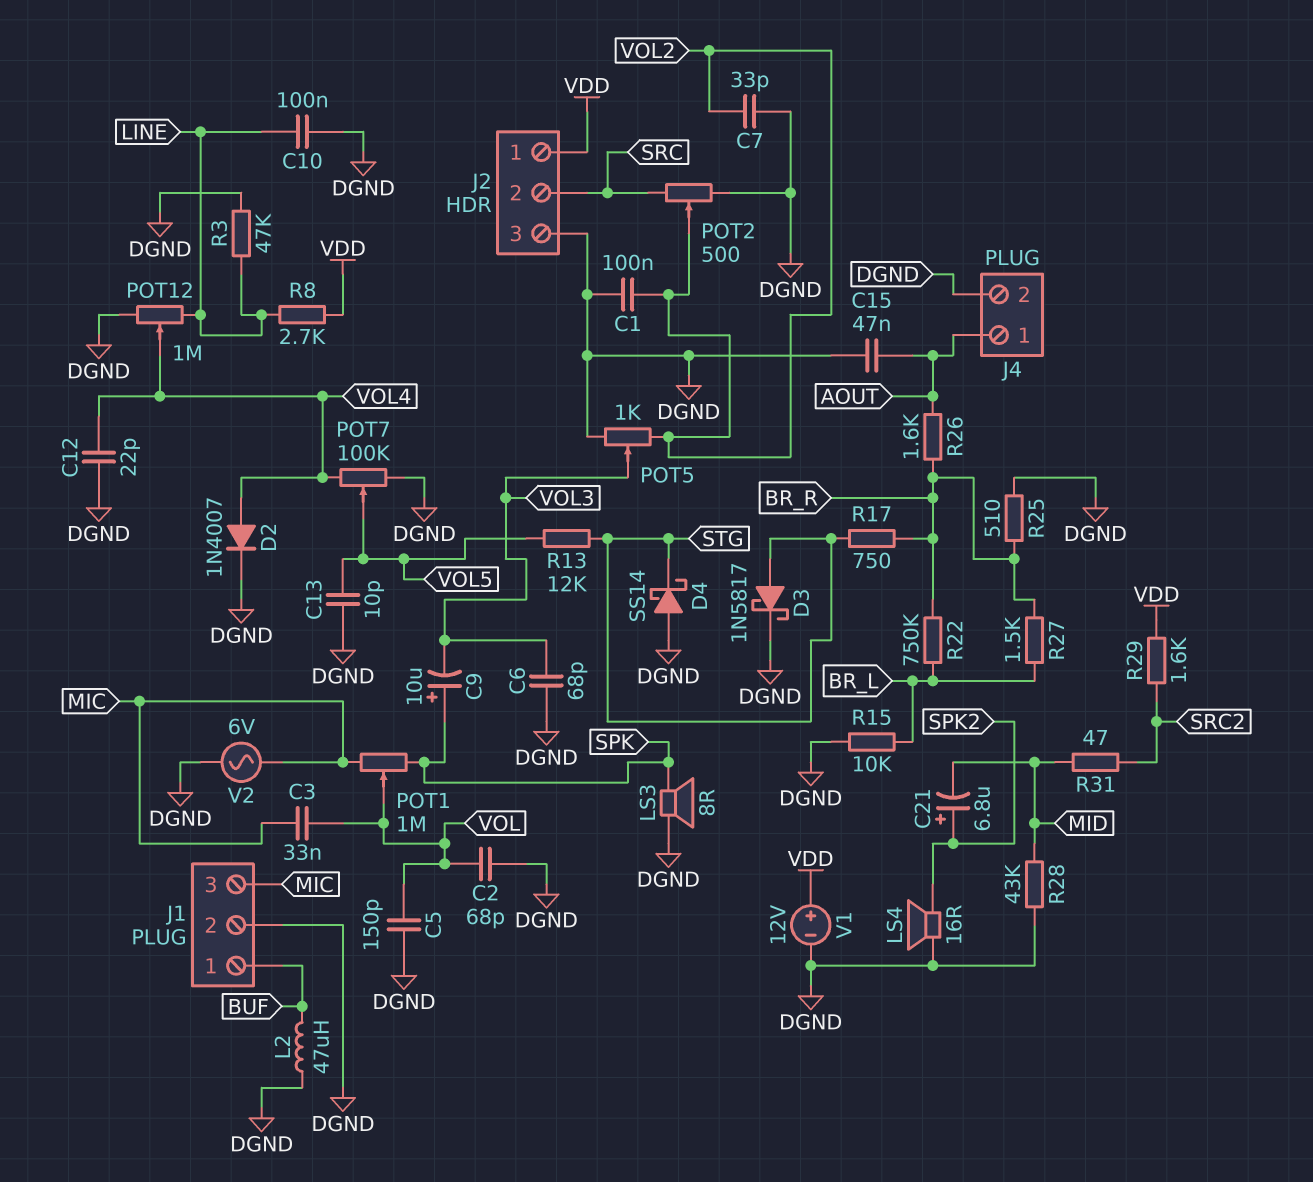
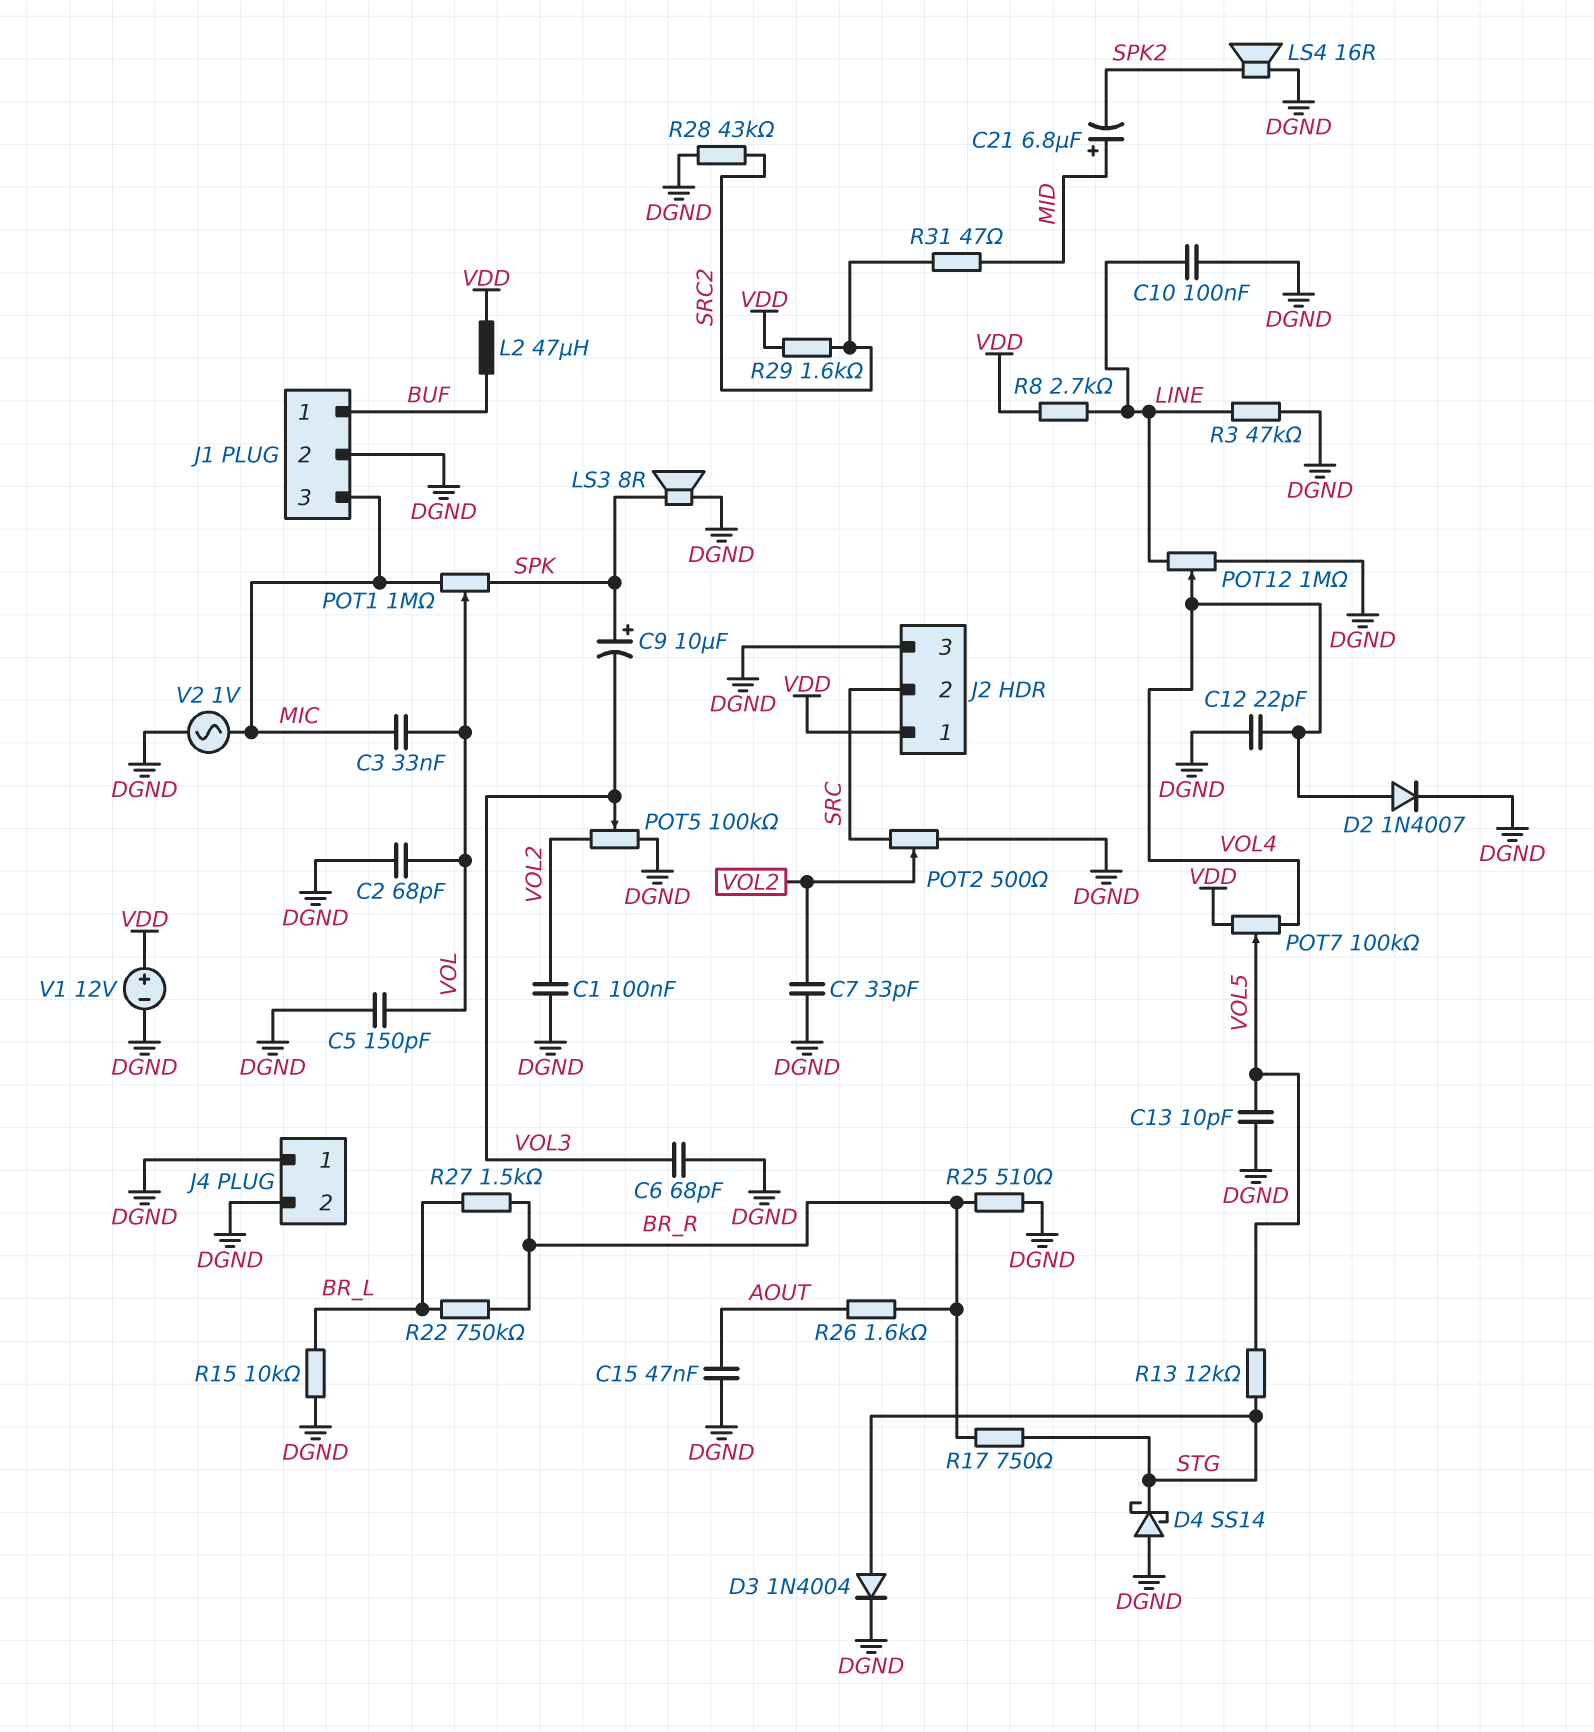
C21: 6.8uF (plus SPK2, minus MID) -> 6.8uF (plus MID, minus SPK2)
D3: schottky 1N5817 (A STG, K DGND) -> diode 1N4004 (A STG, K DGND)
J4 pin 1: AOUT -> DGND
L2: 47uH (BUF, DGND) -> 47uH (BUF, VDD)
POT5: 1k (DGND, VOL2, wiper VOL3) -> 100k (DGND, VOL2, wiper VOL3)
POT7: 100k (DGND, VOL4, wiper VOL5) -> 100k (VDD, VOL4, wiper VOL5)
R28: 43k (DGND, MID) -> 43k (DGND, SRC2)
V2: AC 6V (DGND, MIC) -> AC 1V (DGND, MIC)

